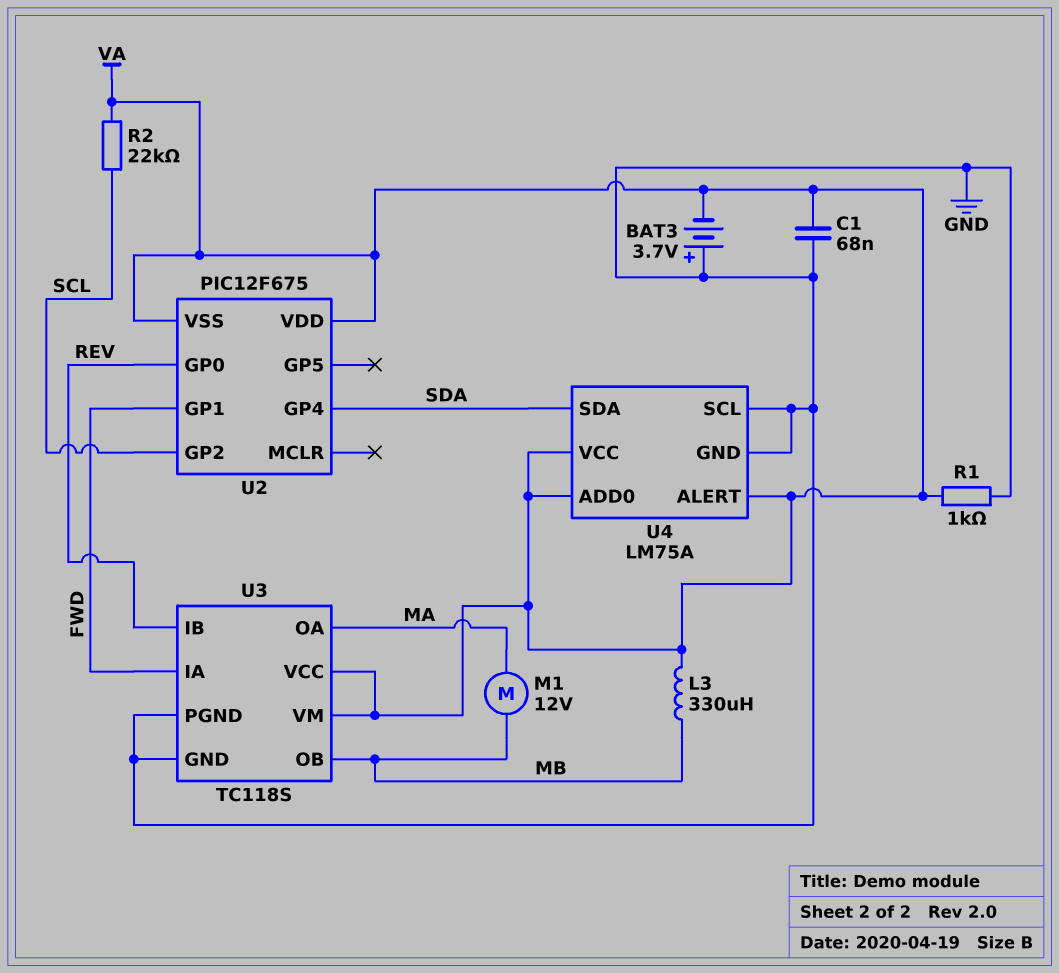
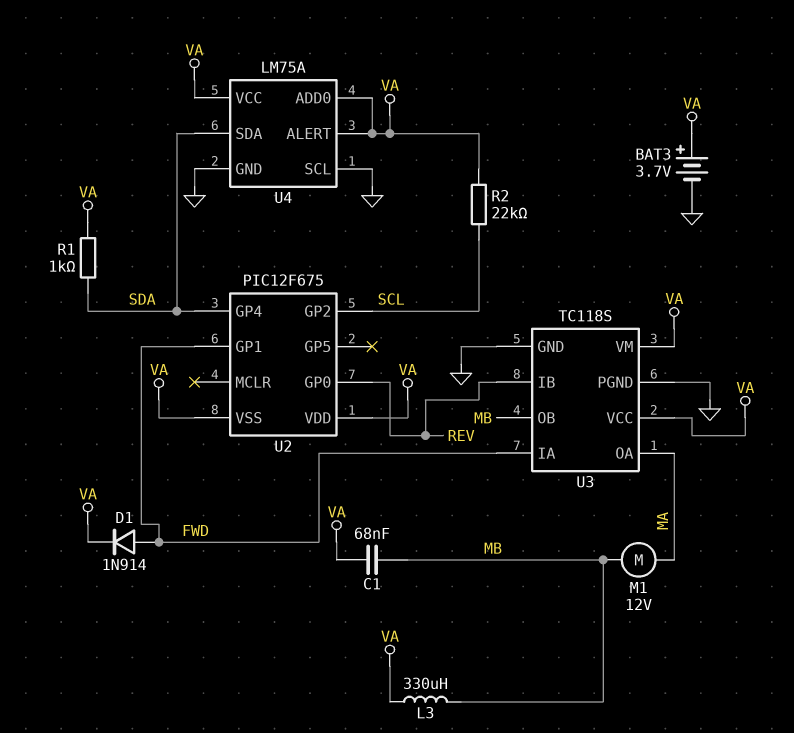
BAT3: 3.7V (plus GND, minus VA) -> 3.7V (plus VA, minus GND)
C1: 68nF (GND, VA) -> 68nF (MB, VA)
D1: none -> diode 1N914 (A FWD, K VA)
R1: 1k (GND, VA) -> 1k (SDA, VA)

